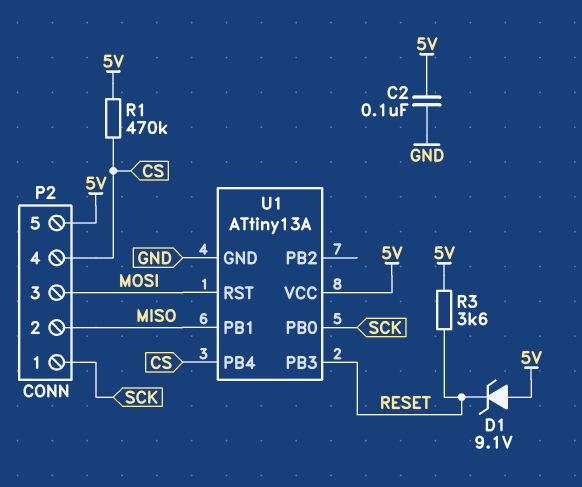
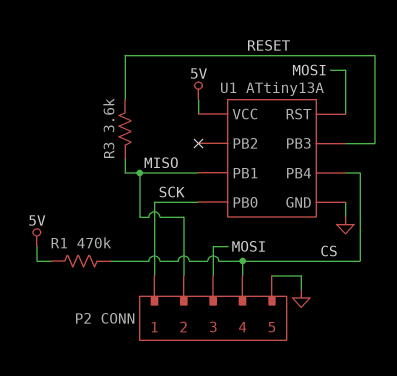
C2: 100nF (5V, GND) -> none
D1: zener 9.1V (A 5V, K RESET) -> none
P2 pin 5: 5V -> GND
R3: 3.6k (5V, RESET) -> 3.6k (MISO, RESET)

